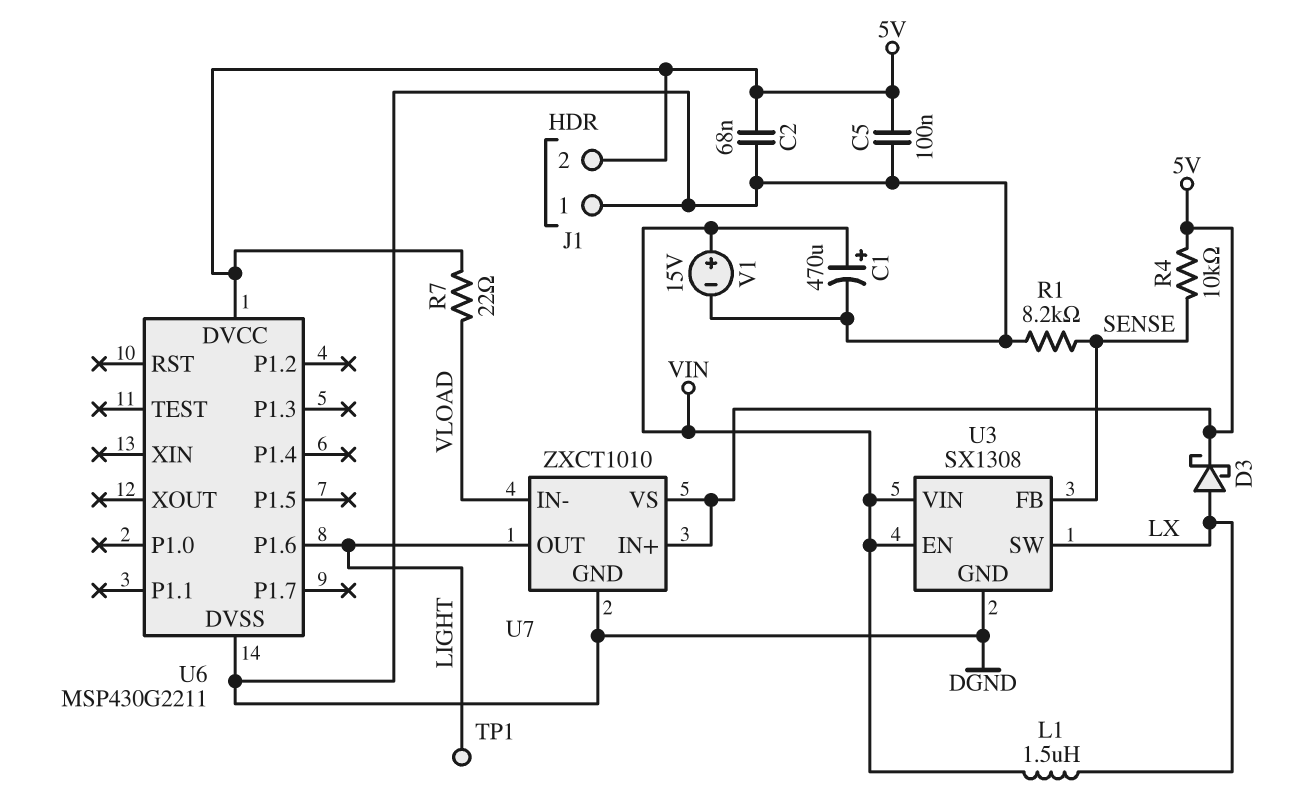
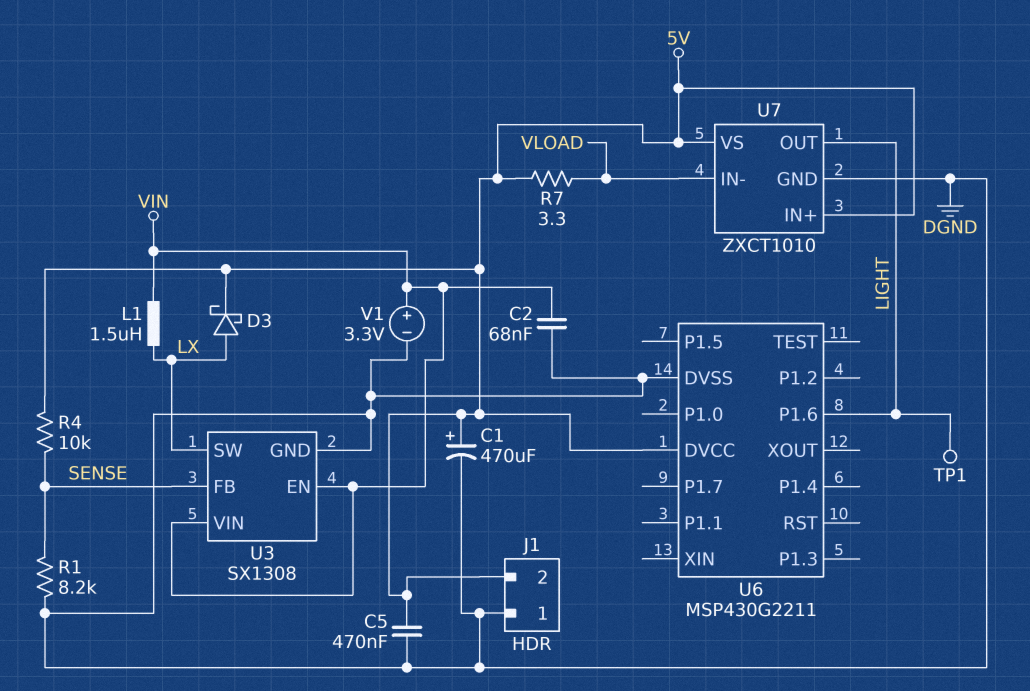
C1: 470uF (plus VIN, minus DGND) -> 470uF (plus 5V, minus DGND)
C2: 68nF (5V, DGND) -> 68nF (DGND, VIN)
C5: 100nF (5V, DGND) -> 470nF (5V, DGND)
R7: 22 (5V, VLOAD) -> 3.3 (5V, VLOAD)
V1: 15V (plus VIN, minus DGND) -> 3.3V (plus VIN, minus DGND)

